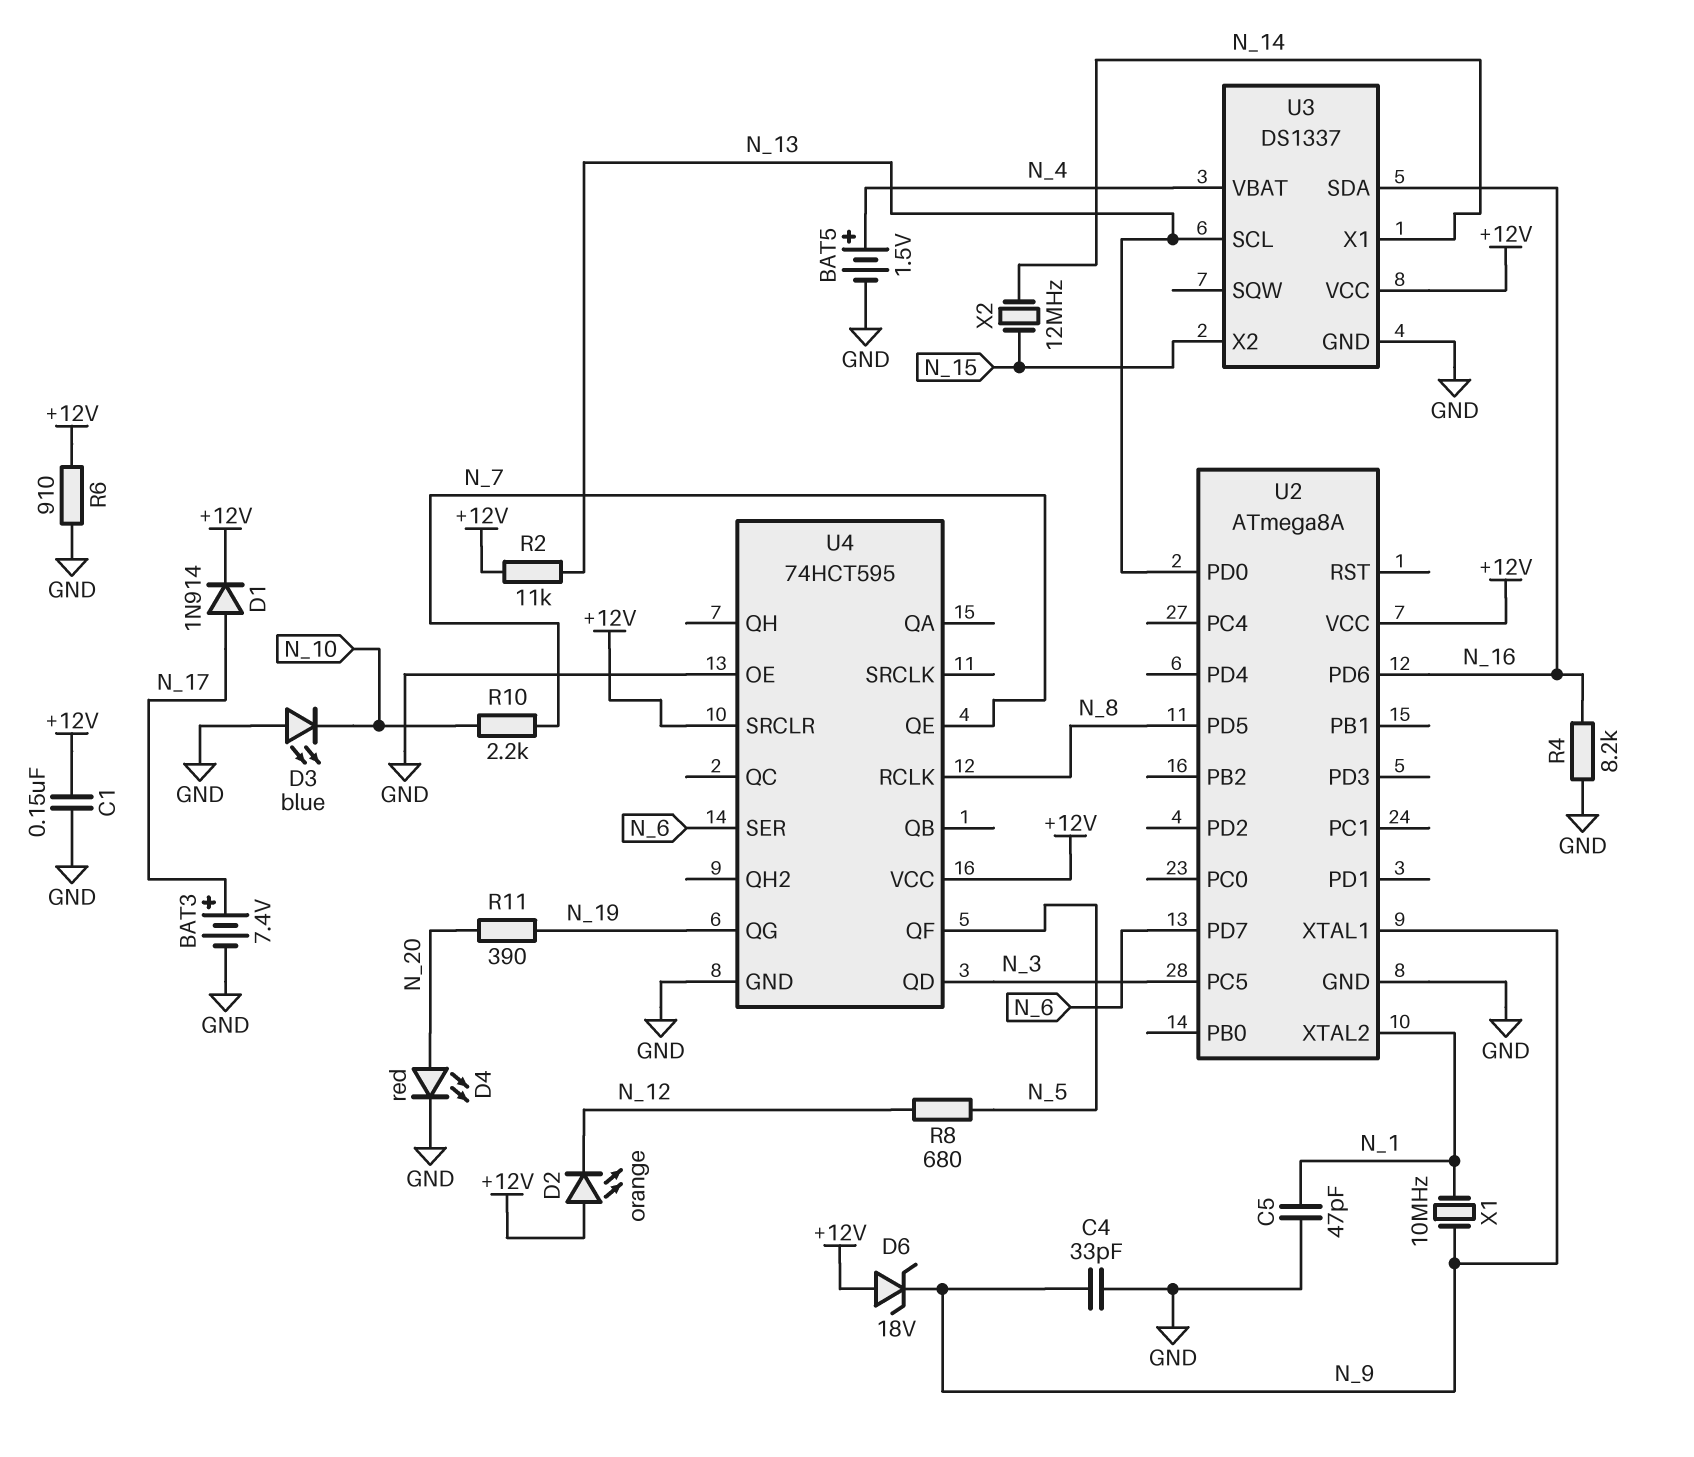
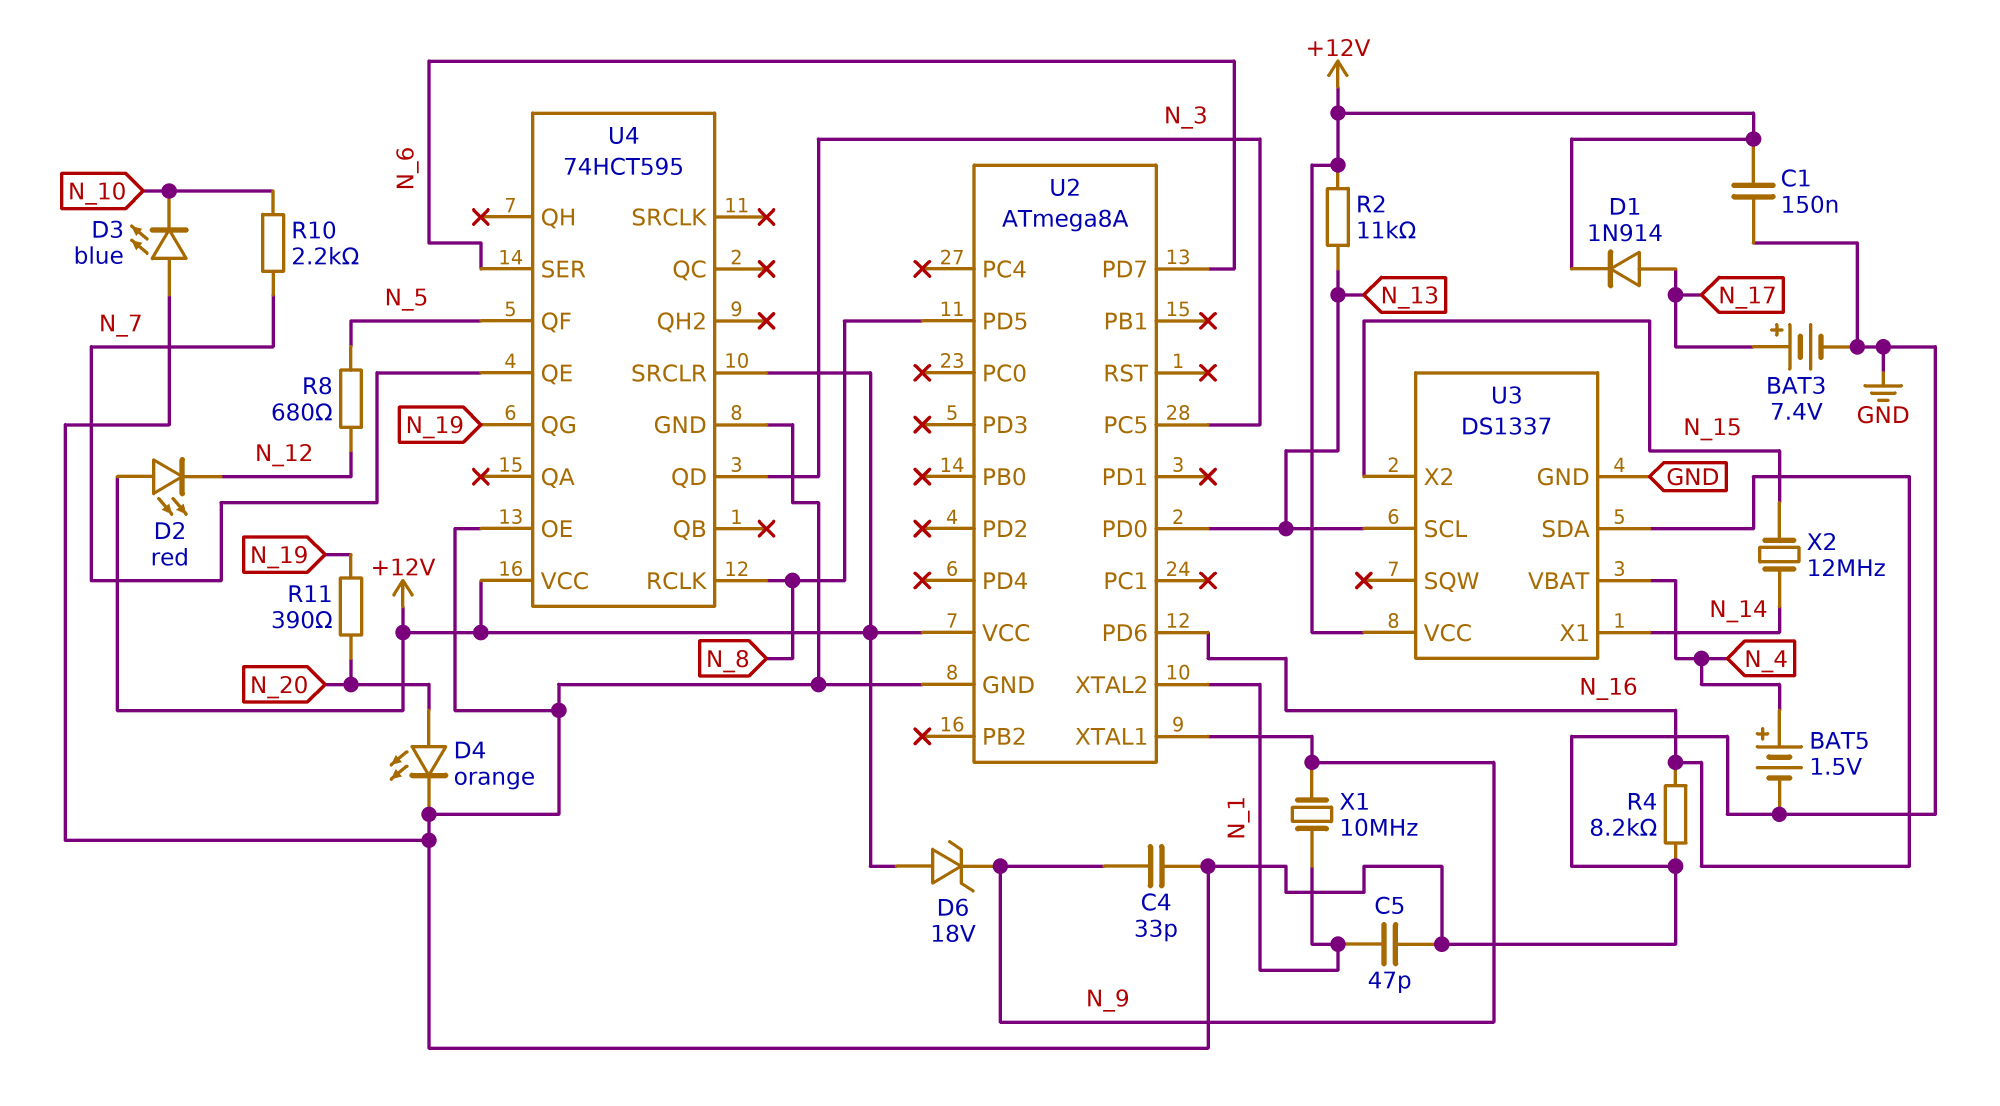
D2: LED orange (A +12V, K N_12) -> LED red (A +12V, K N_12)
D4: LED red (A N_20, K GND) -> LED orange (A N_20, K GND)
R6: 910 (+12V, GND) -> none

